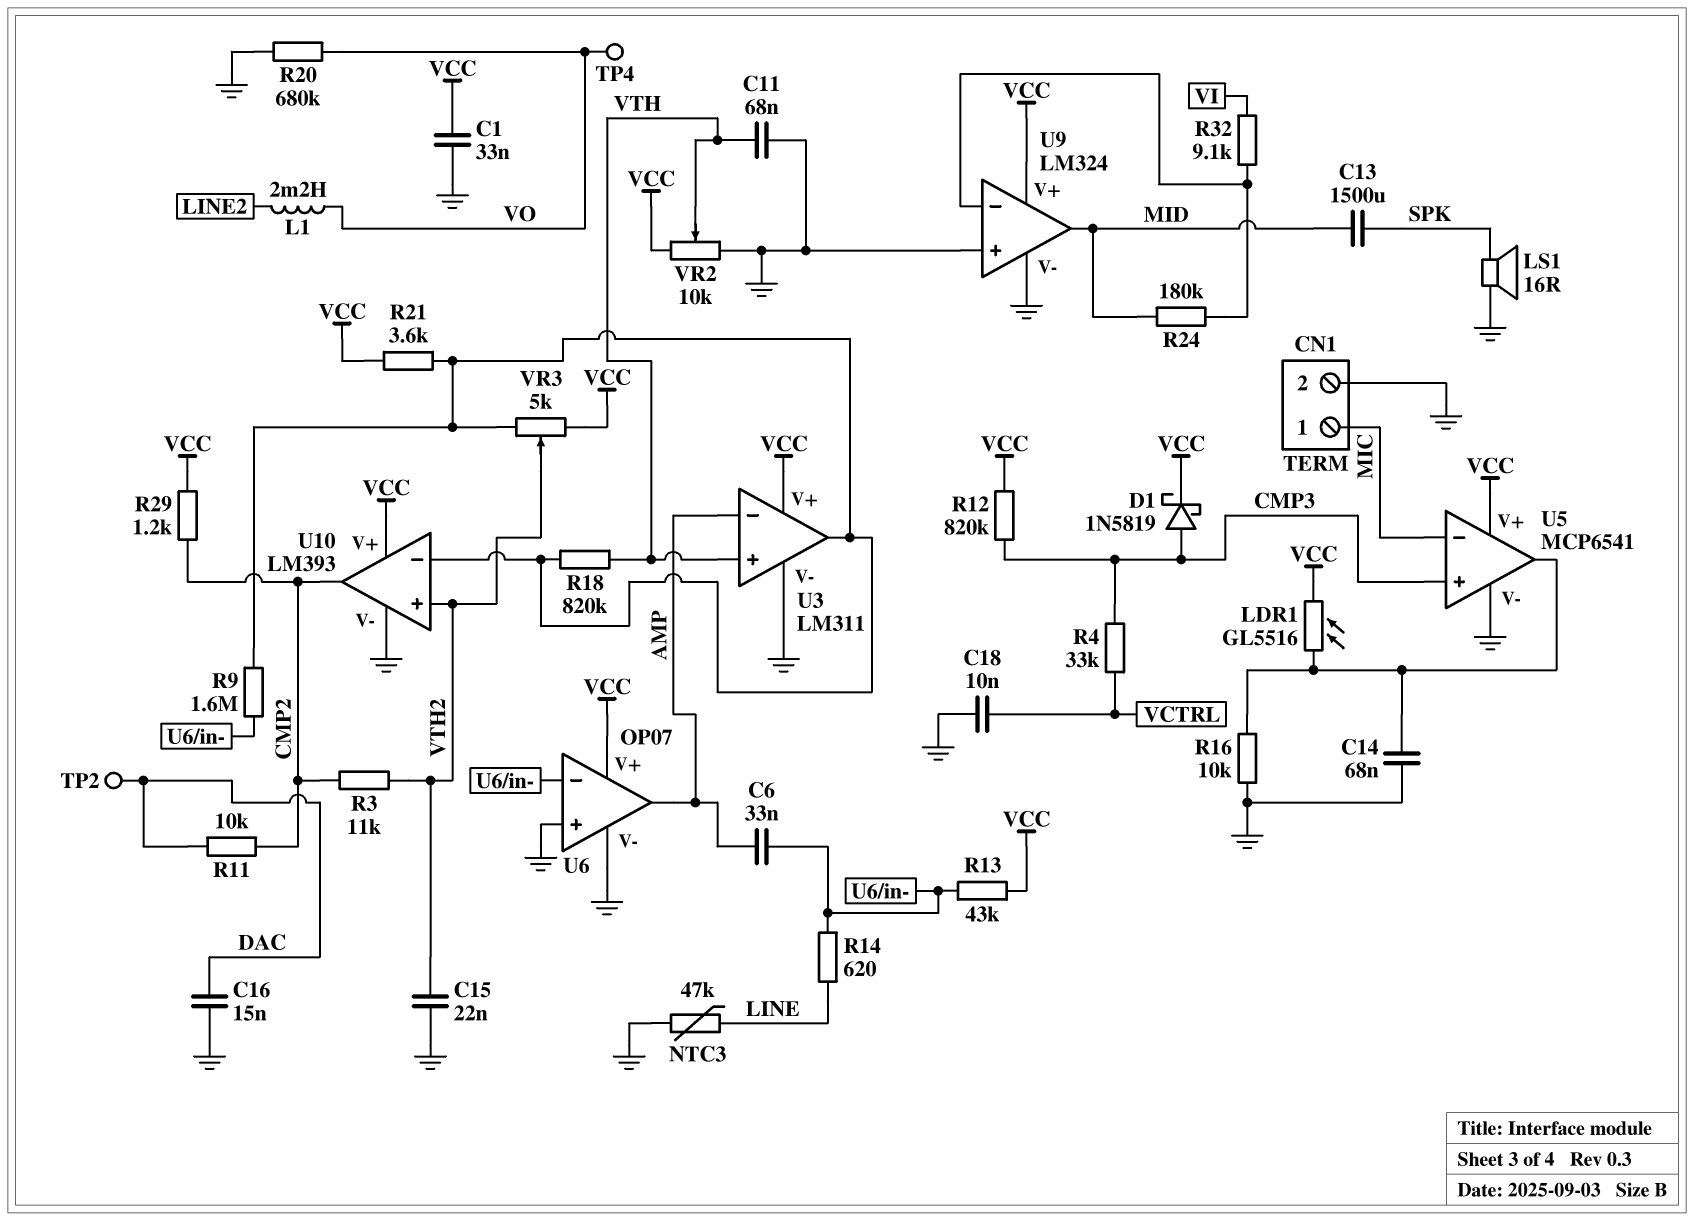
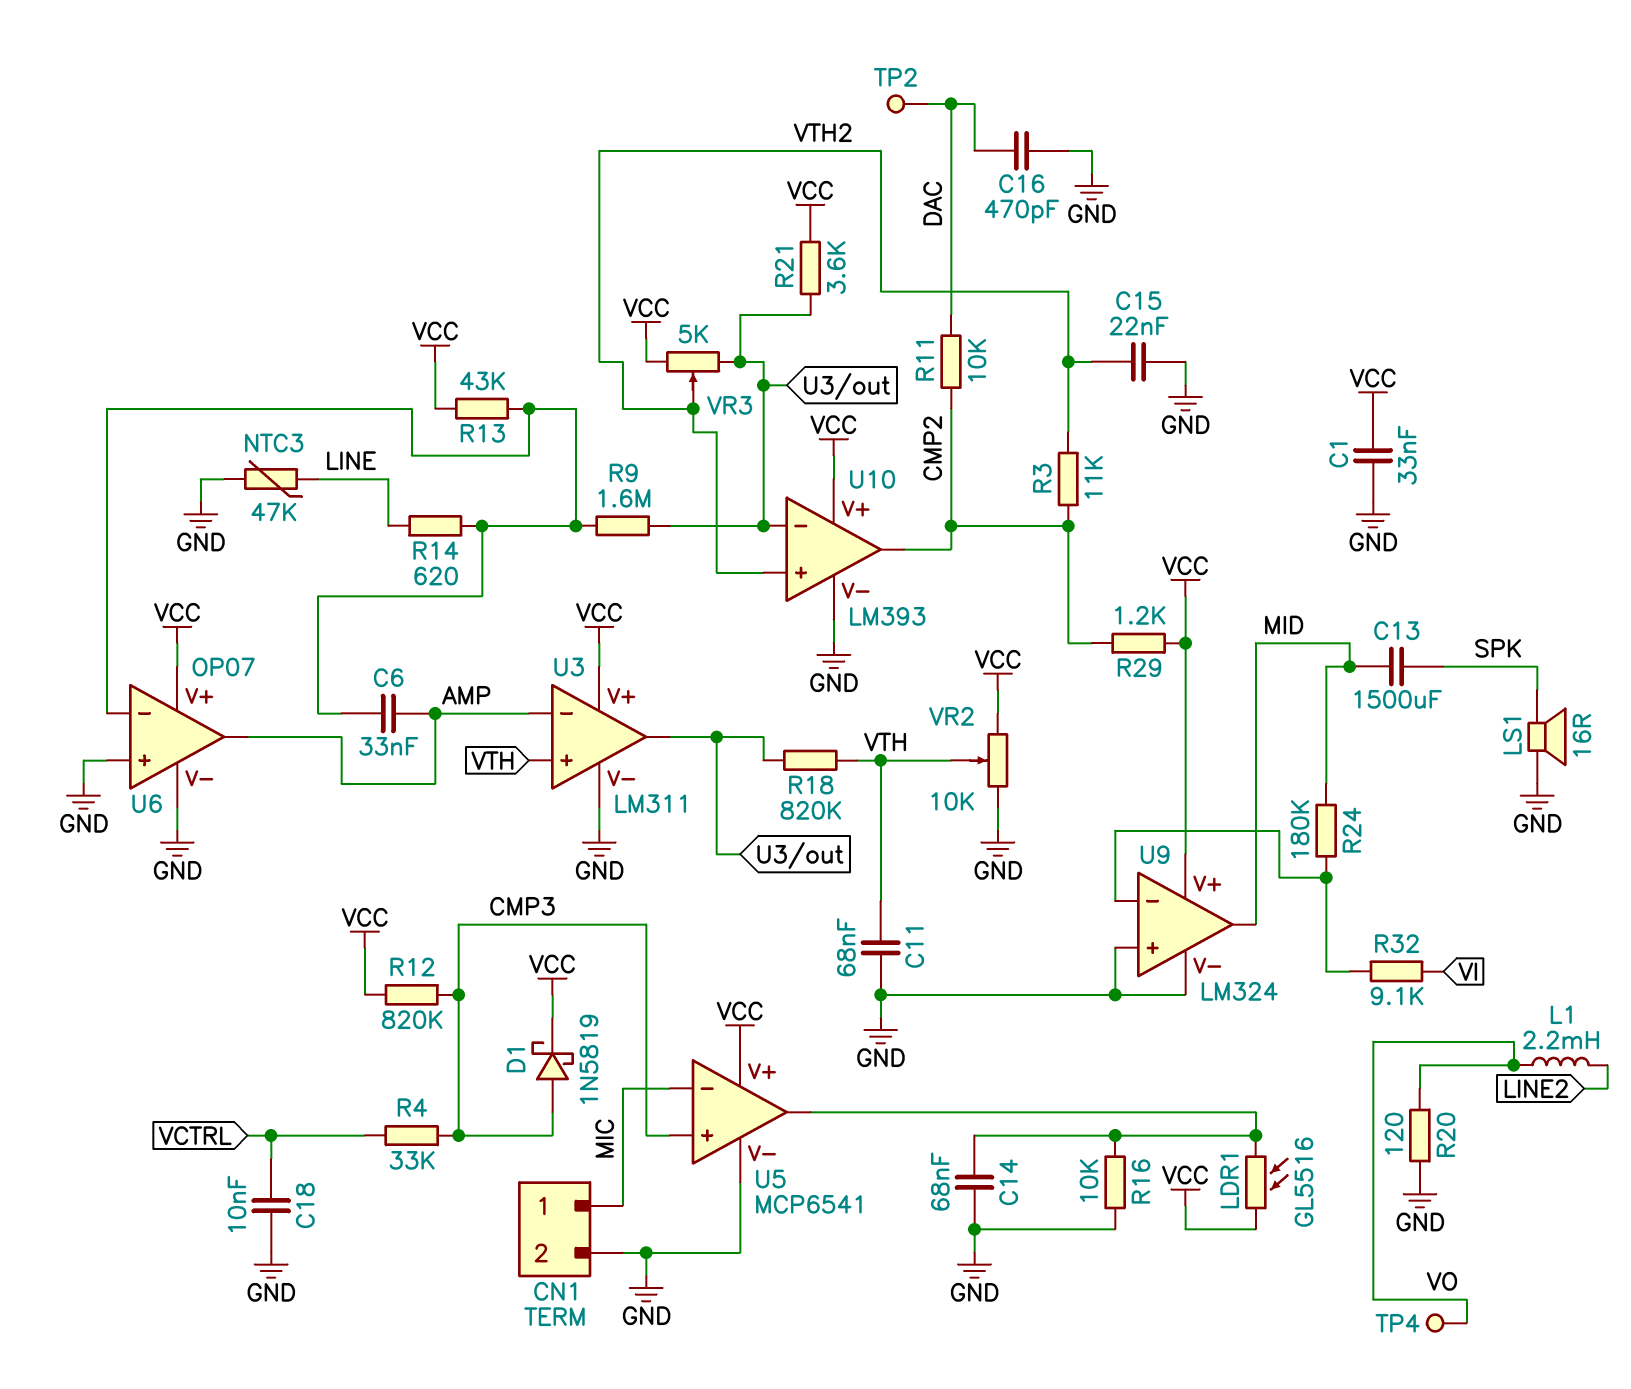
C16: 15nF (DAC, GND) -> 470pF (DAC, GND)
R20: 680k (GND, VO) -> 120 (GND, VO)

